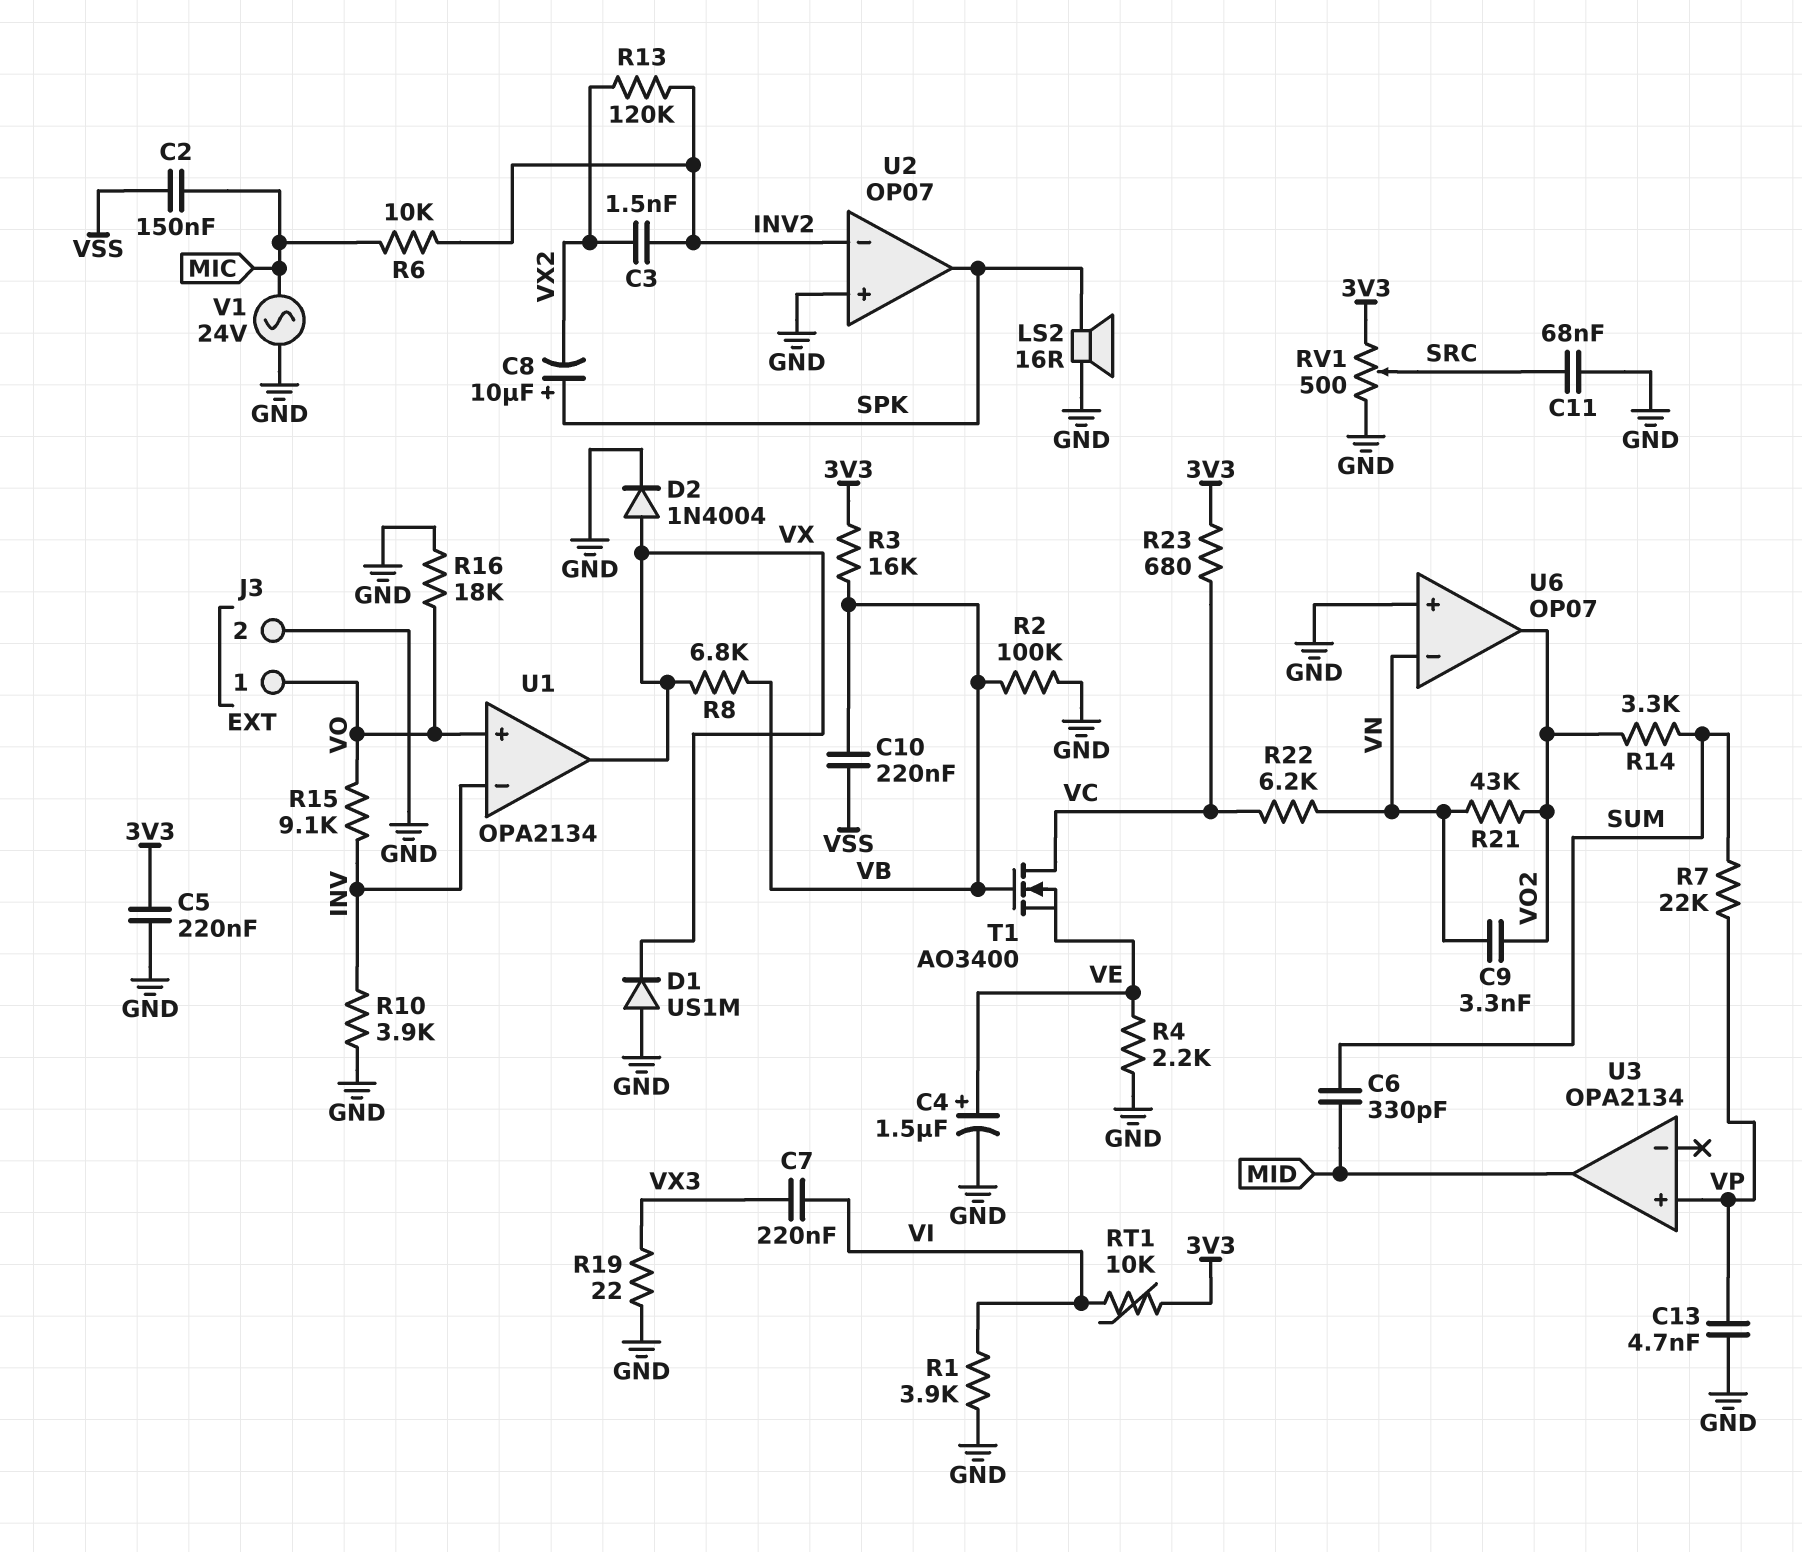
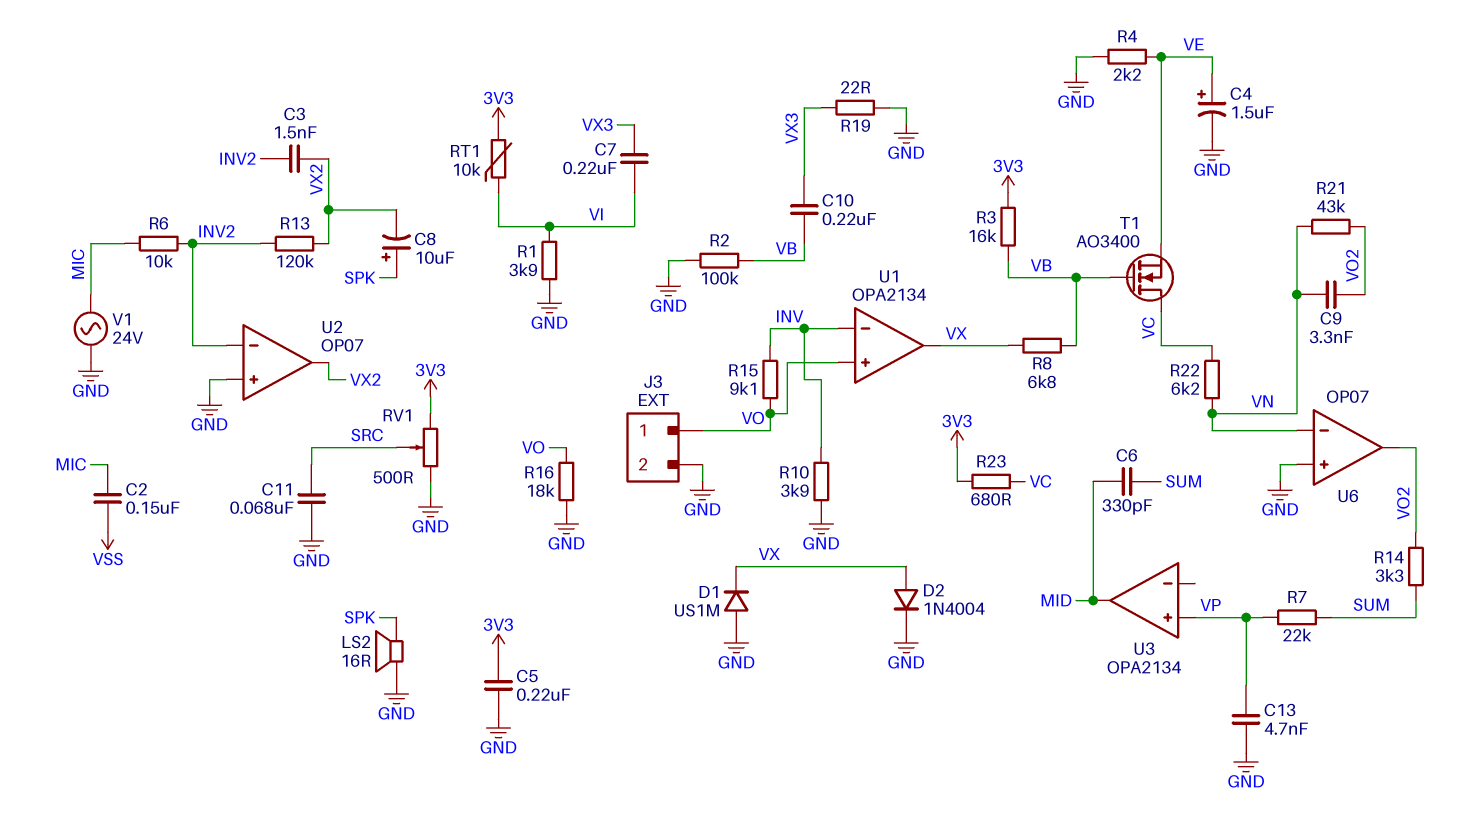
C10: 220nF (VB, VSS) -> 220nF (VB, VX3)
U2 pin out: SPK -> VX2

